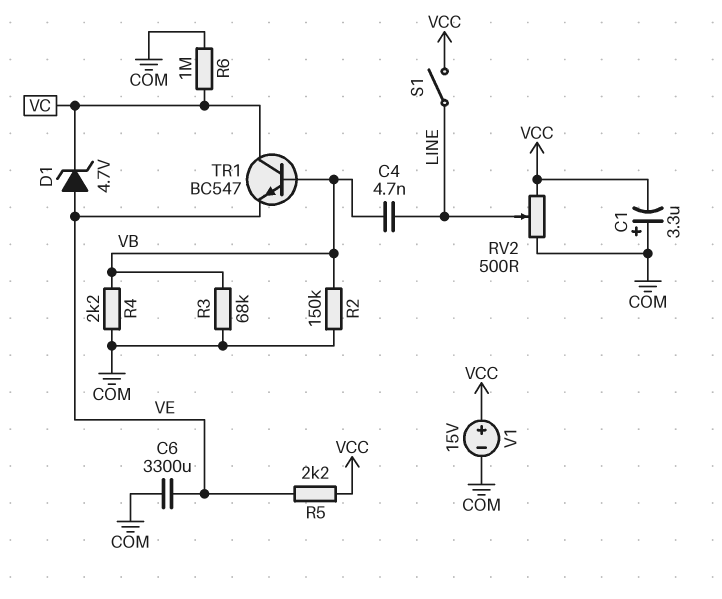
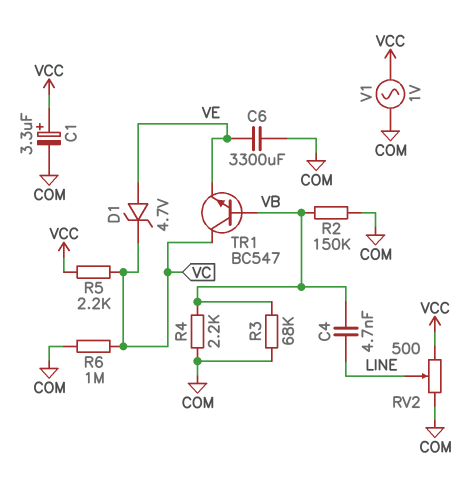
C1: 3.3uF (plus COM, minus VCC) -> 3.3uF (plus VCC, minus COM)
R5: 2.2k (VCC, VE) -> 2.2k (VC, VCC)
S1: switch (LINE, VCC) -> none
V1: 15V (plus VCC, minus COM) -> AC 1V (COM, VCC)

